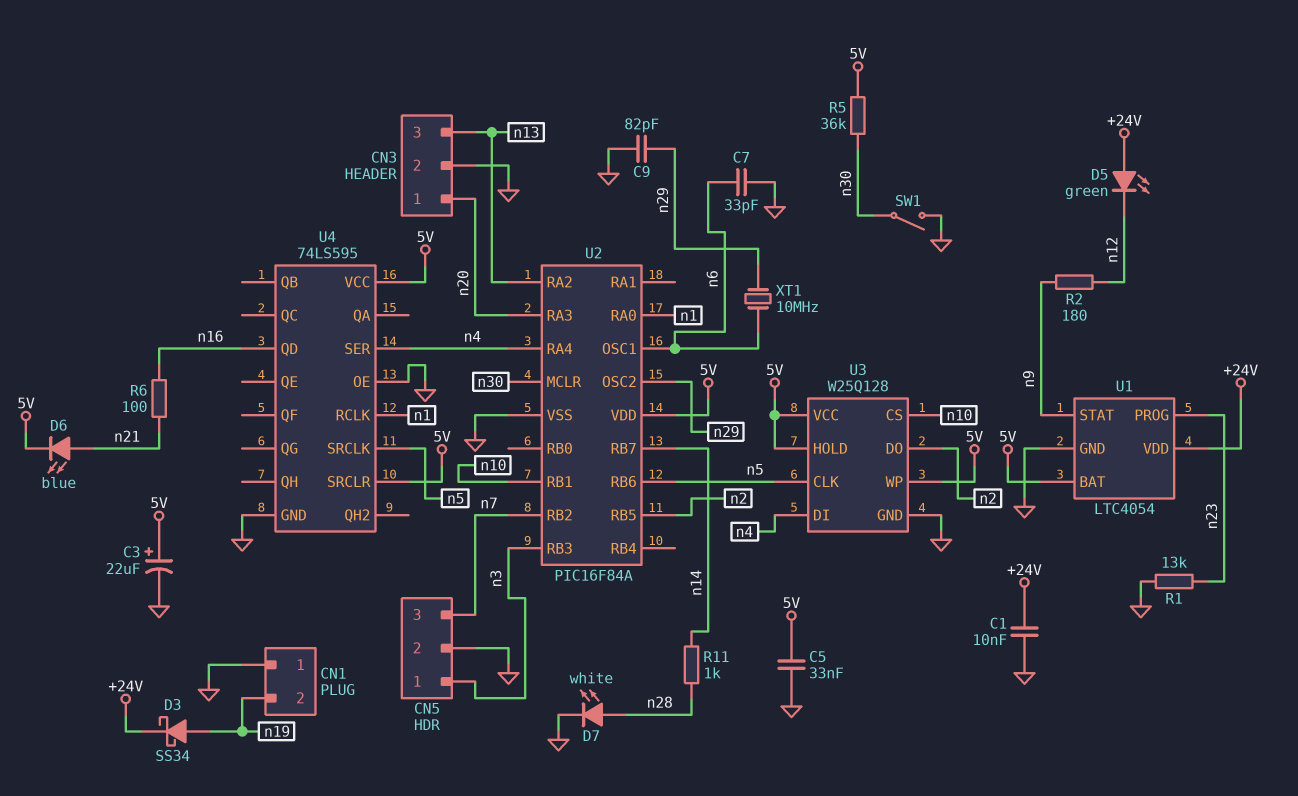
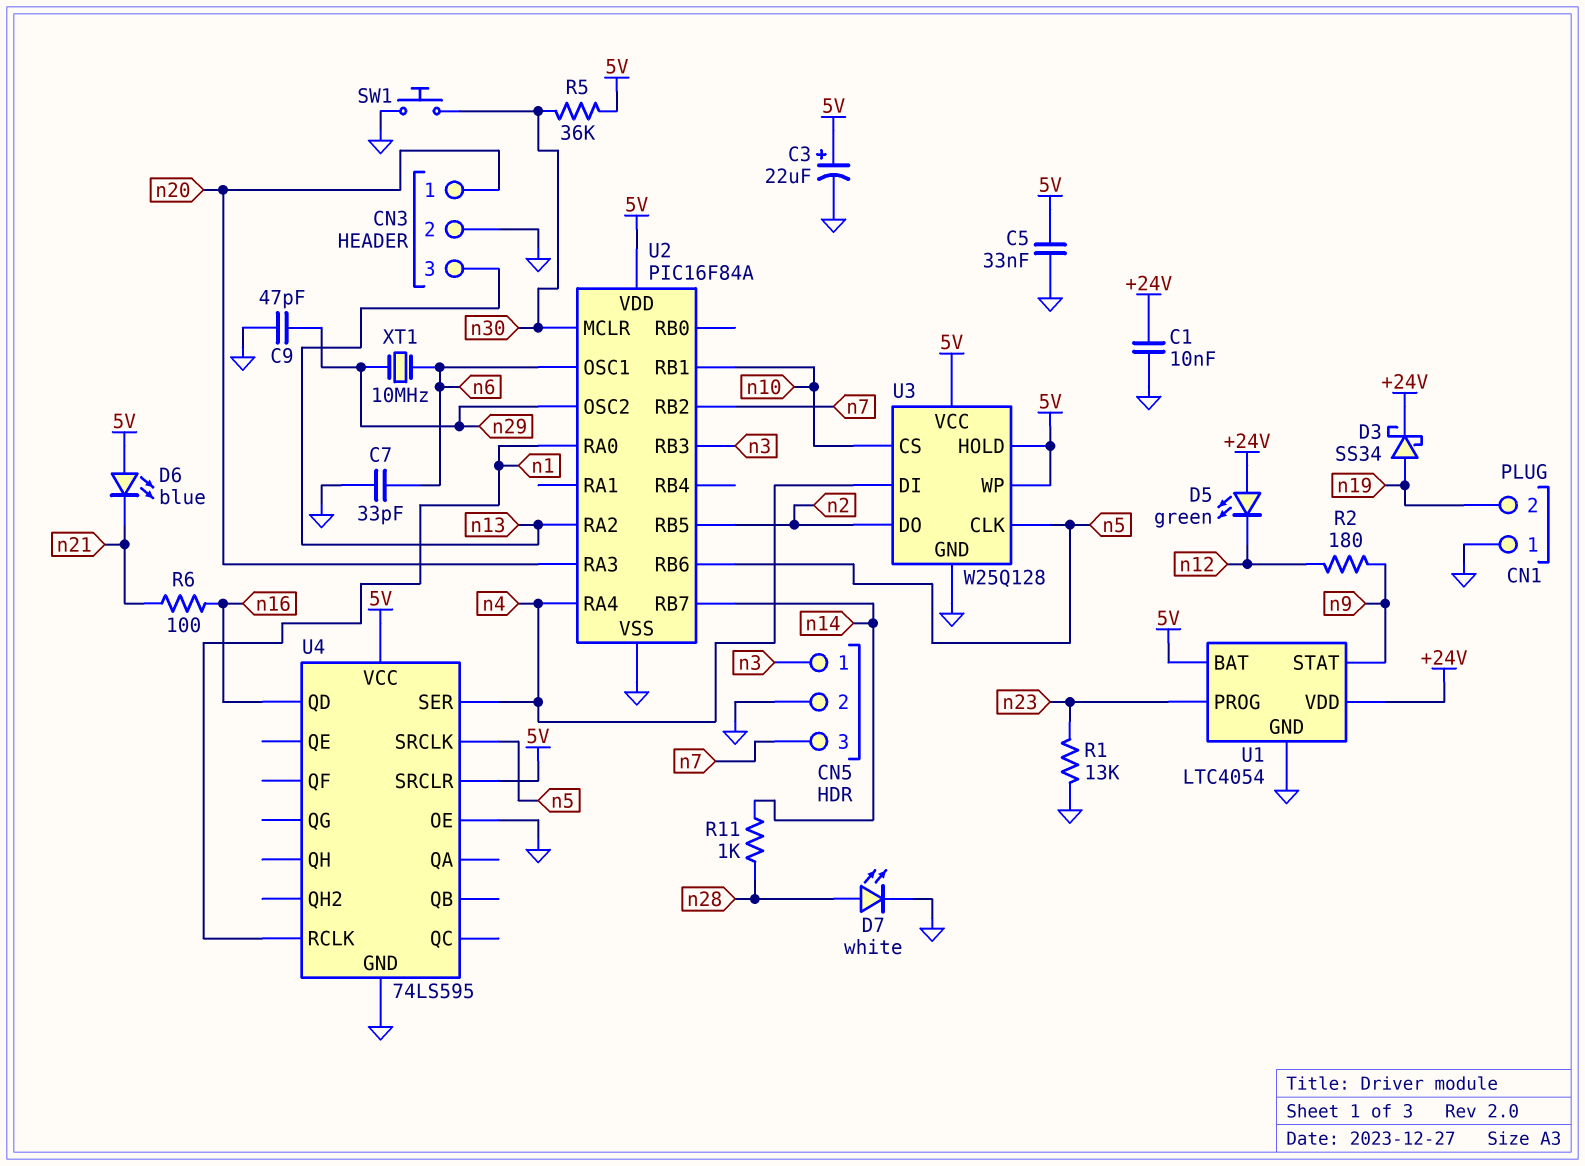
C9: 82pF (GND, n29) -> 47pF (GND, n29)
D6: LED blue (A n21, K 5V) -> LED blue (A 5V, K n21)
SW1: switch (GND, n30) -> button (GND, n30)

